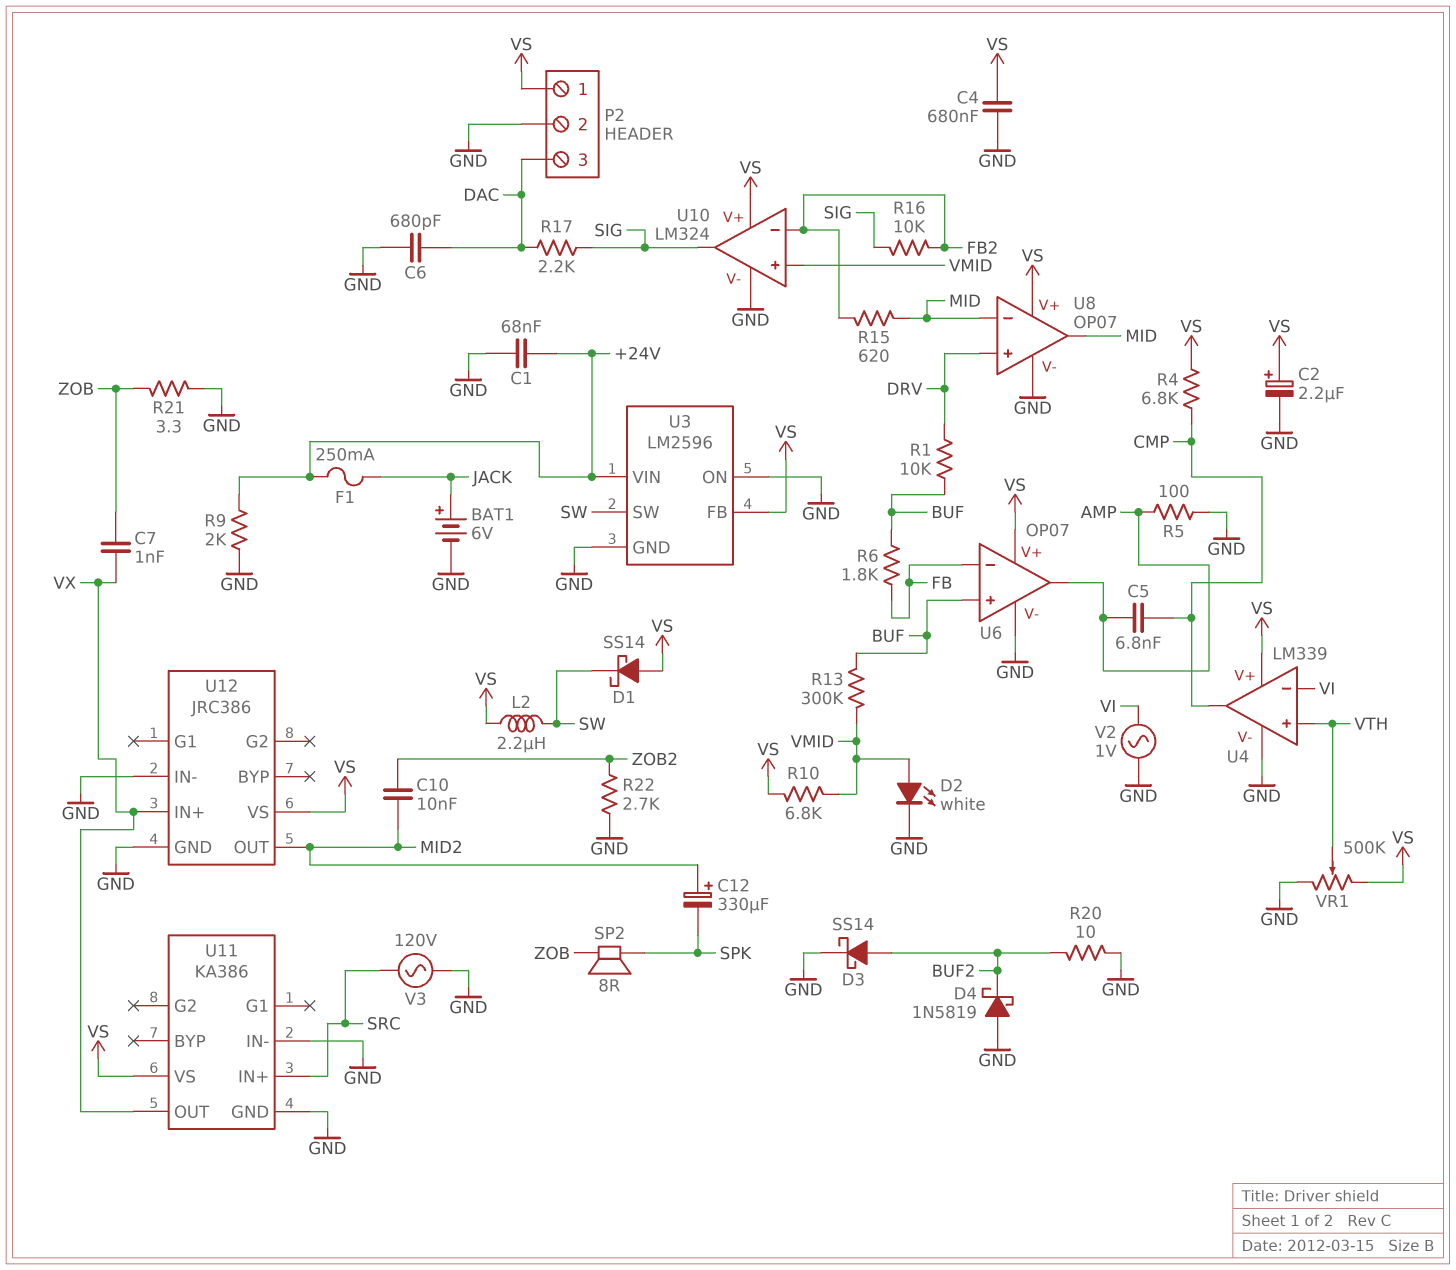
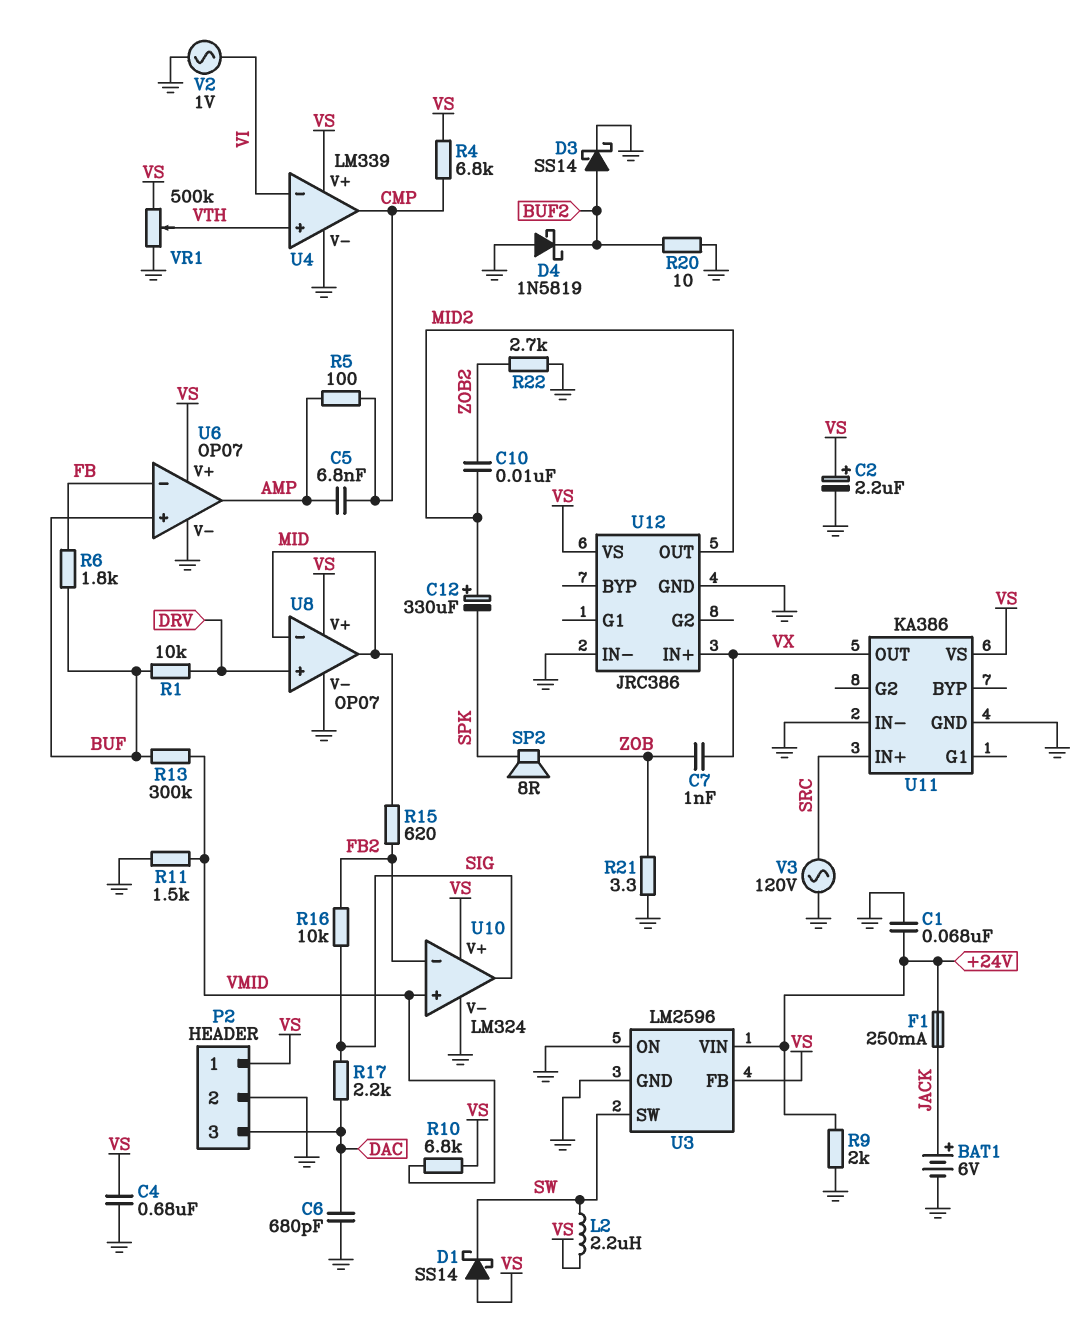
D2: LED white (A VMID, K GND) -> none
R5: 100 (AMP, GND) -> 100 (AMP, CMP)
R11: none -> 1.5k (GND, VMID)

